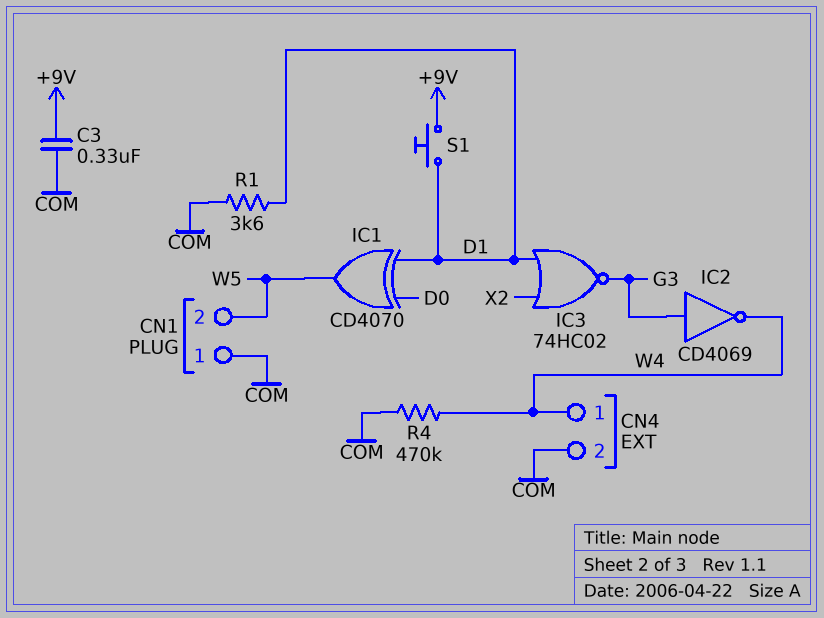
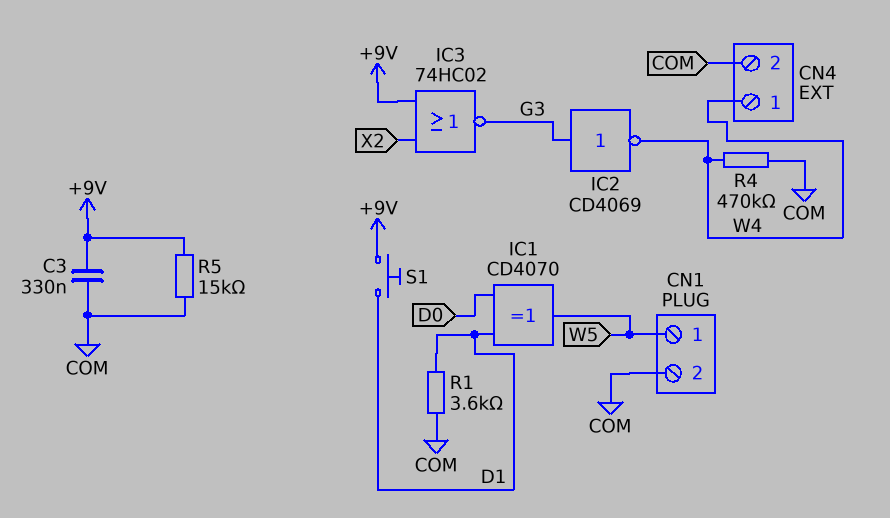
CN1 pin 1: COM -> W5
CN1 pin 2: W5 -> COM
IC3: NOR 74HC02 (in D1, in X2, out G3) -> NOR 74HC02 (in +9V, in X2, out G3)
R5: none -> 15k (+9V, COM)

